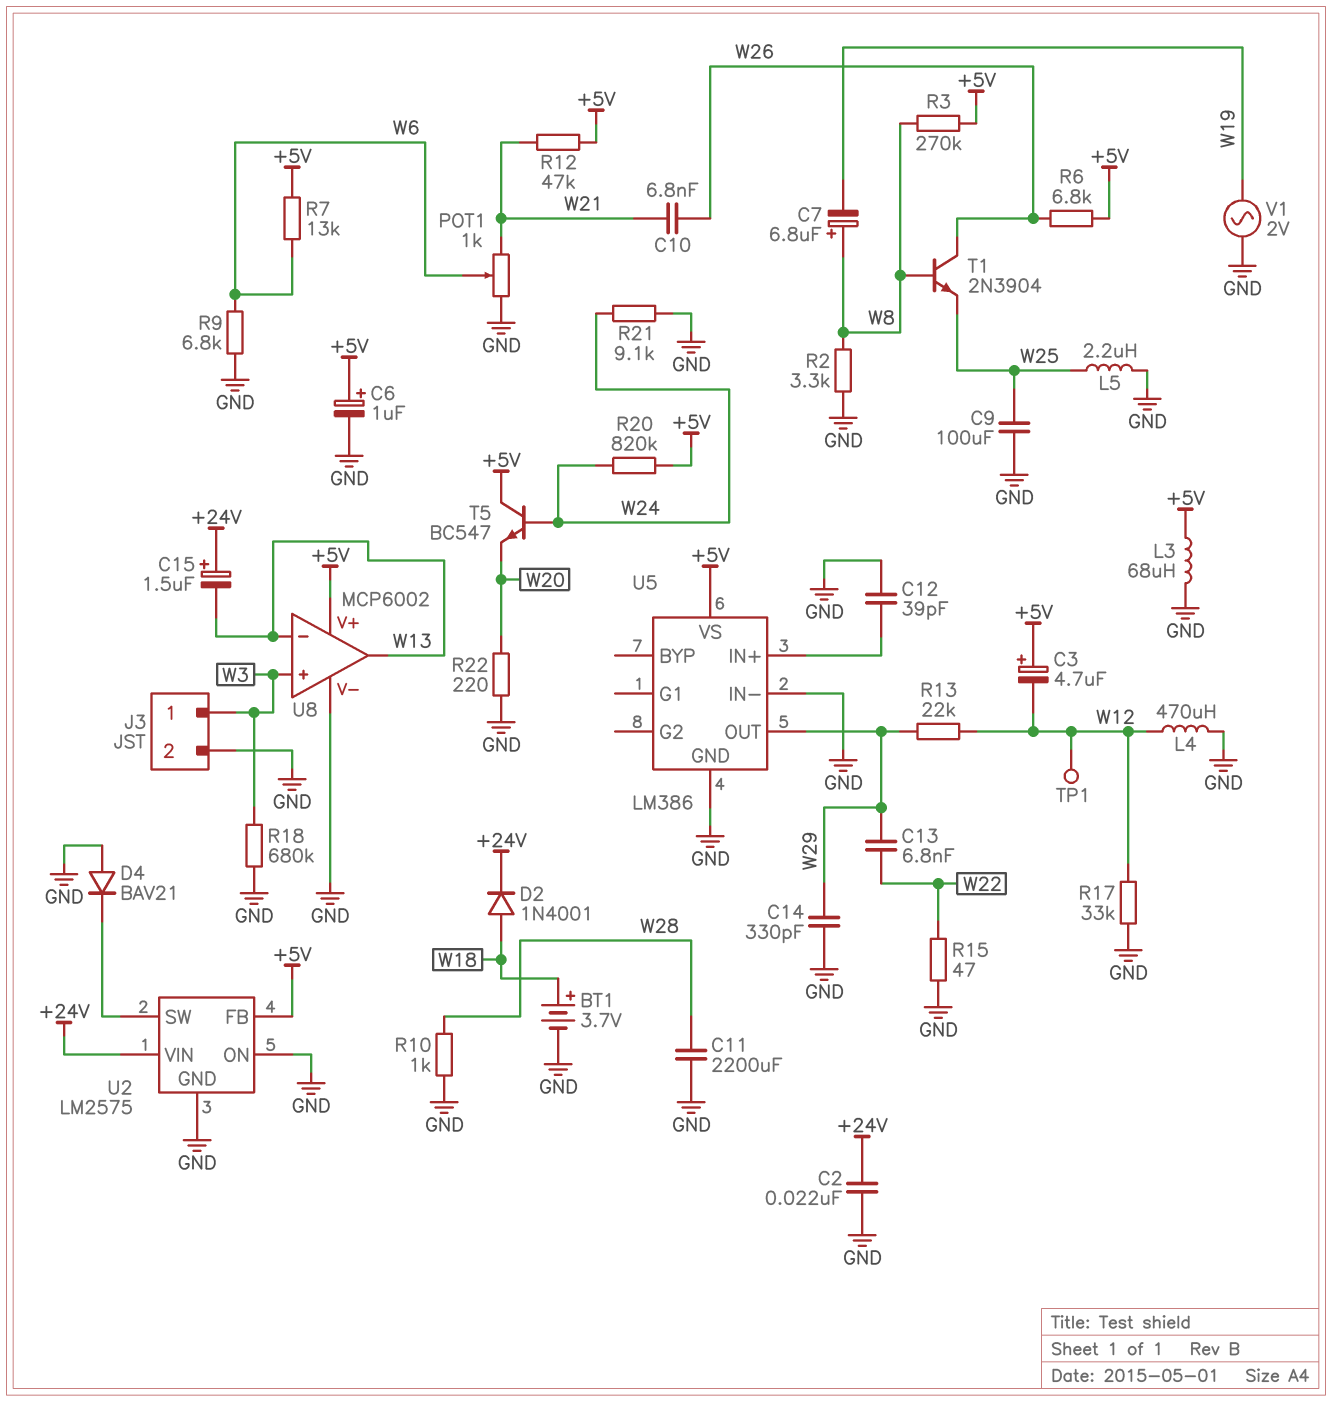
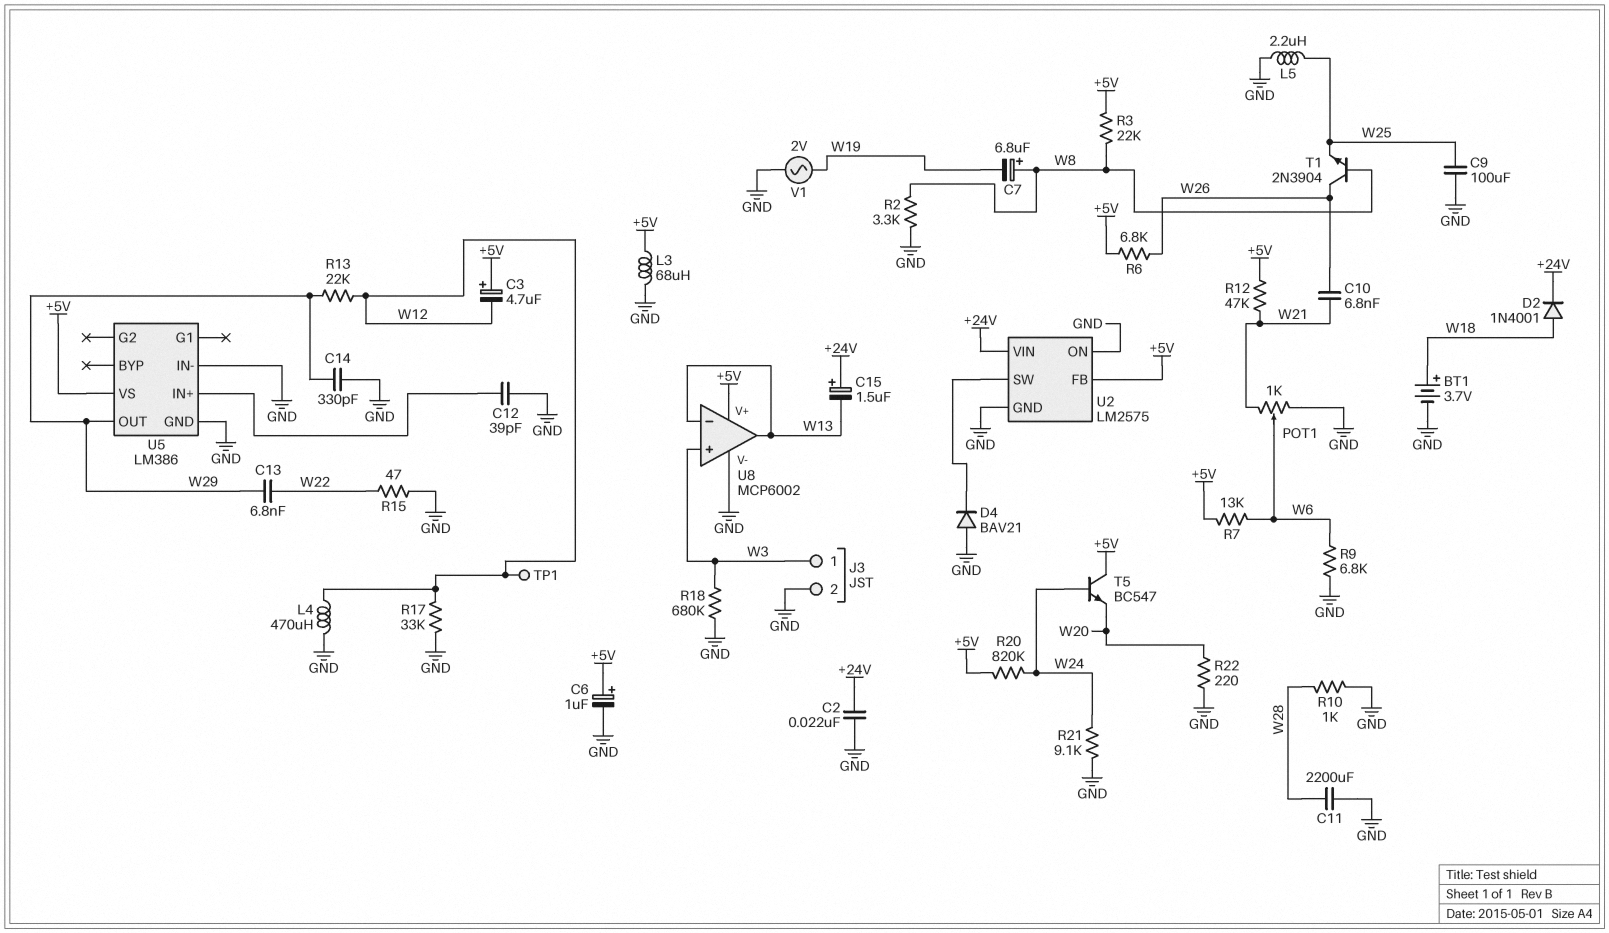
R3: 270k (+5V, W8) -> 22k (+5V, W8)

